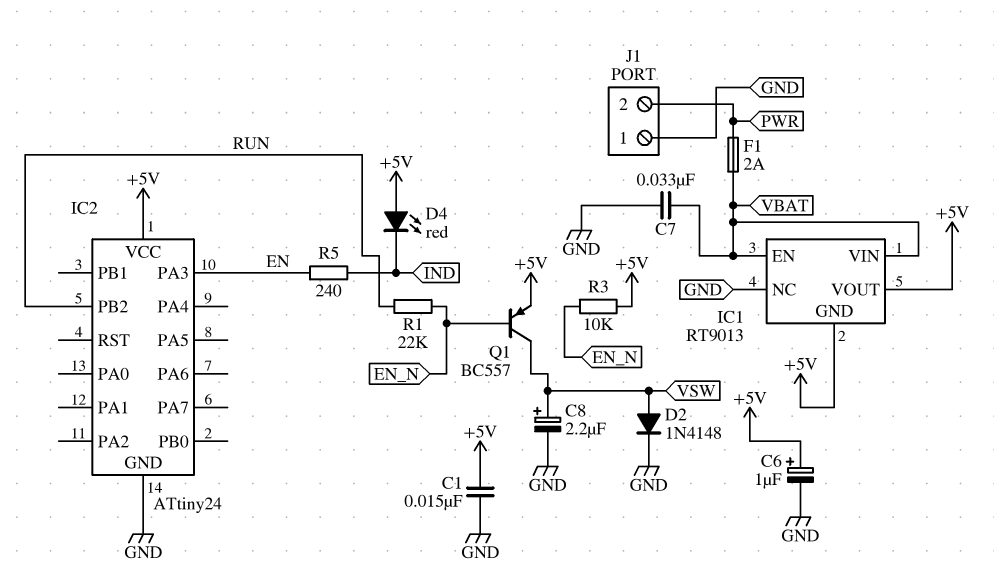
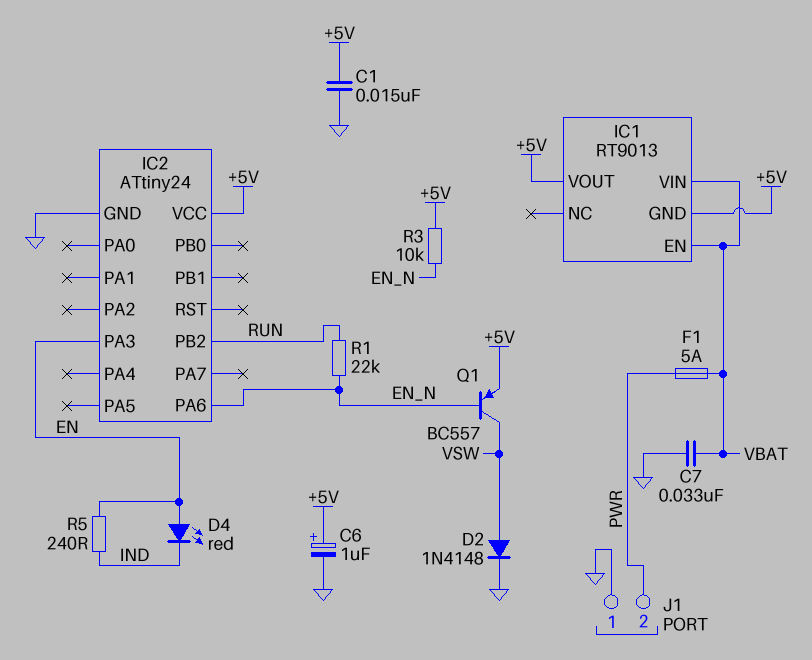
C8: 2.2uF (plus VSW, minus GND) -> none
D4: LED red (A +5V, K IND) -> LED red (A EN, K IND)
F1: 2A (PWR, VBAT) -> 5A (PWR, VBAT)
IC1 pin NC: GND -> none
IC2 pin PA6: none -> EN_N

